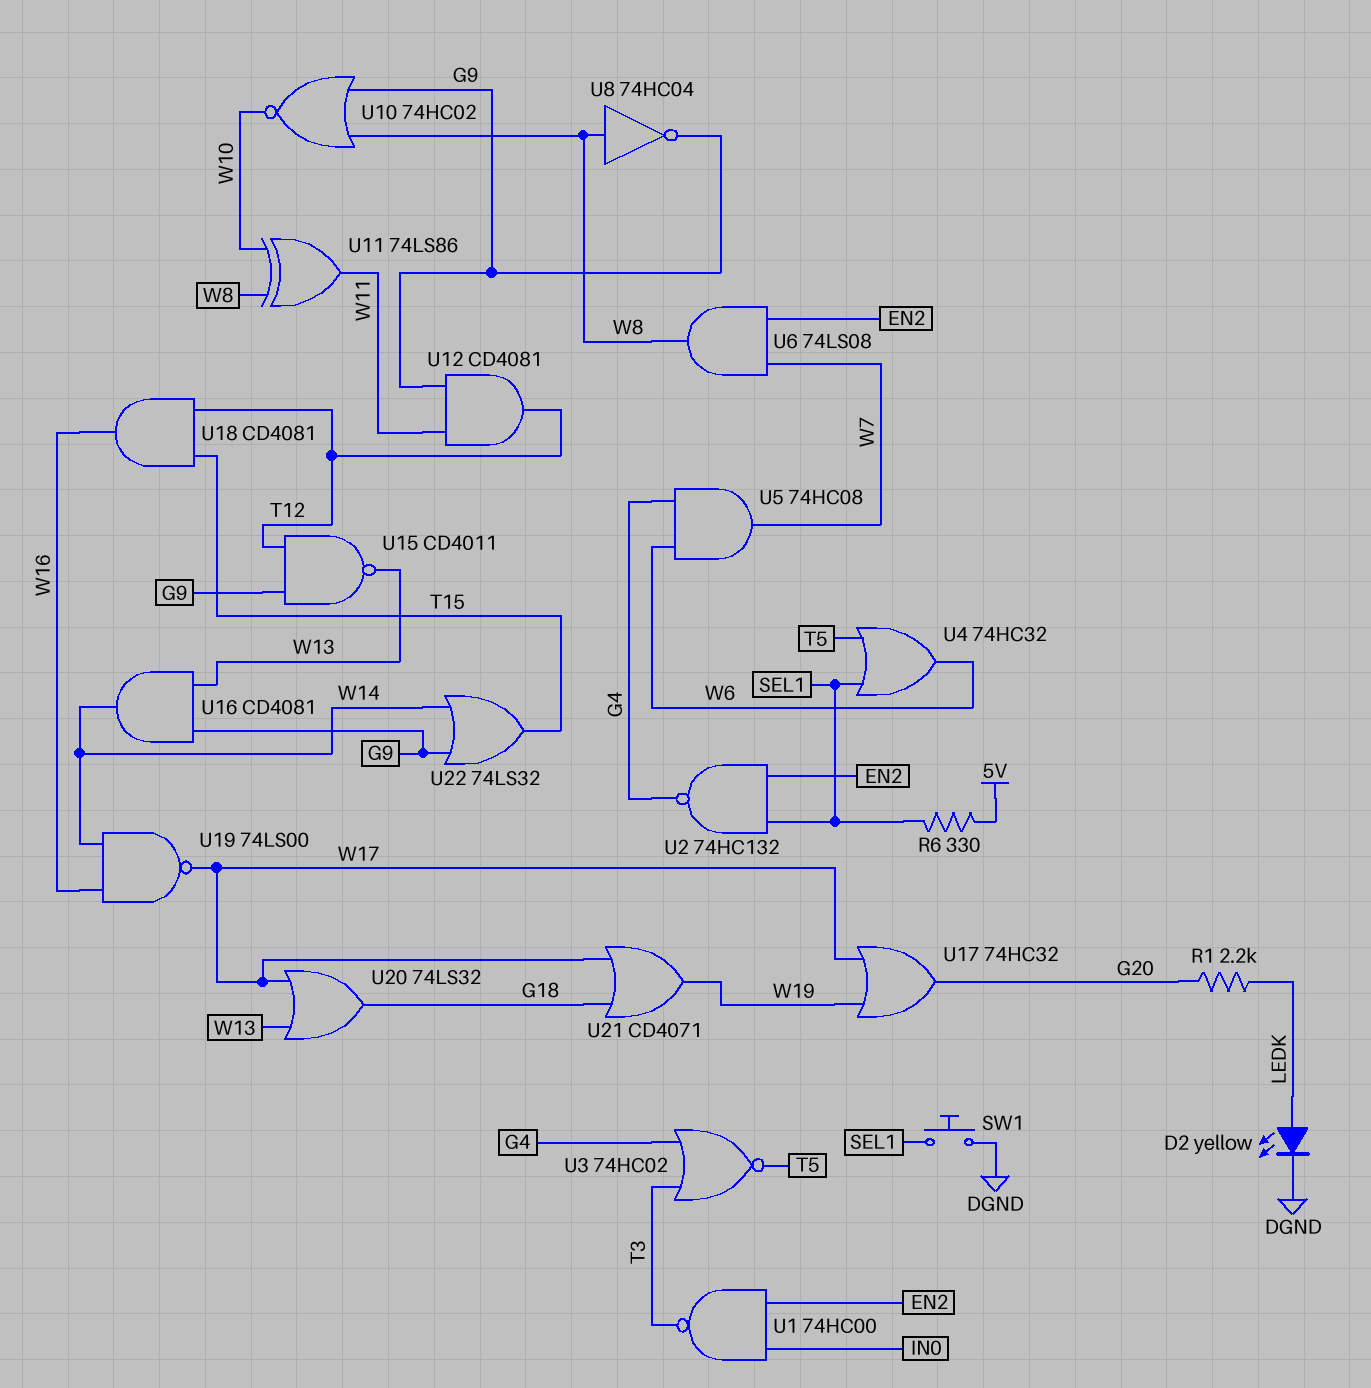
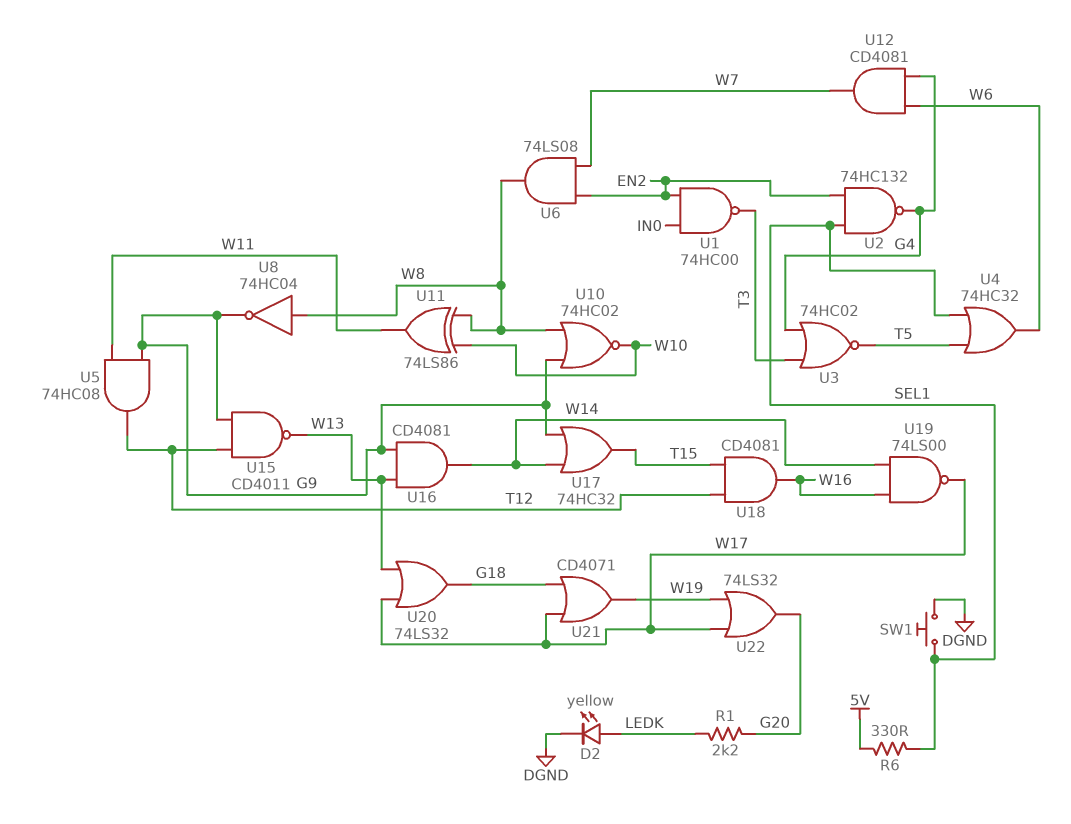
U5: AND 74HC08 (in G4, in W6, out W7) -> AND 74HC08 (in G9, in W11, out T12)
U12: AND CD4081 (in G9, in W11, out T12) -> AND CD4081 (in G4, in W6, out W7)
U17: OR 74HC32 (in W17, in W19, out G20) -> OR 74HC32 (in G9, in W14, out T15)
U22: OR 74LS32 (in G9, in W14, out T15) -> OR 74LS32 (in W17, in W19, out G20)

